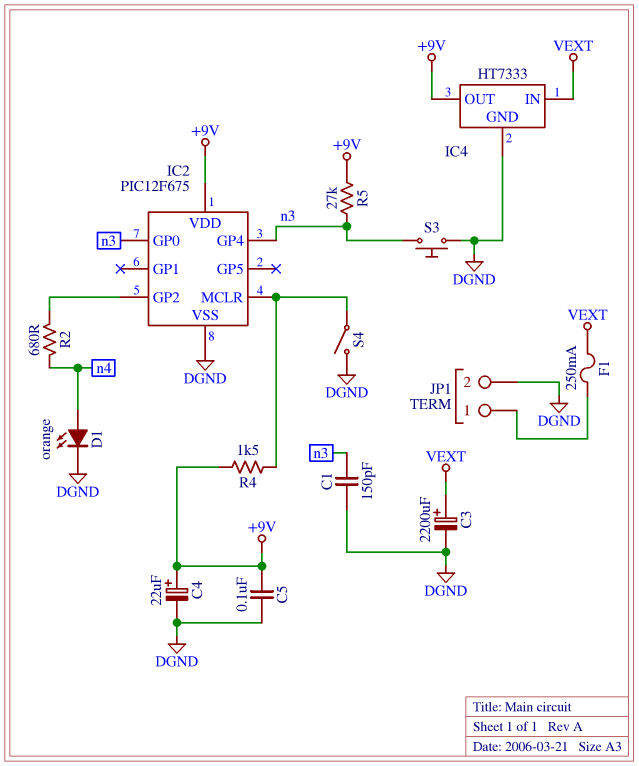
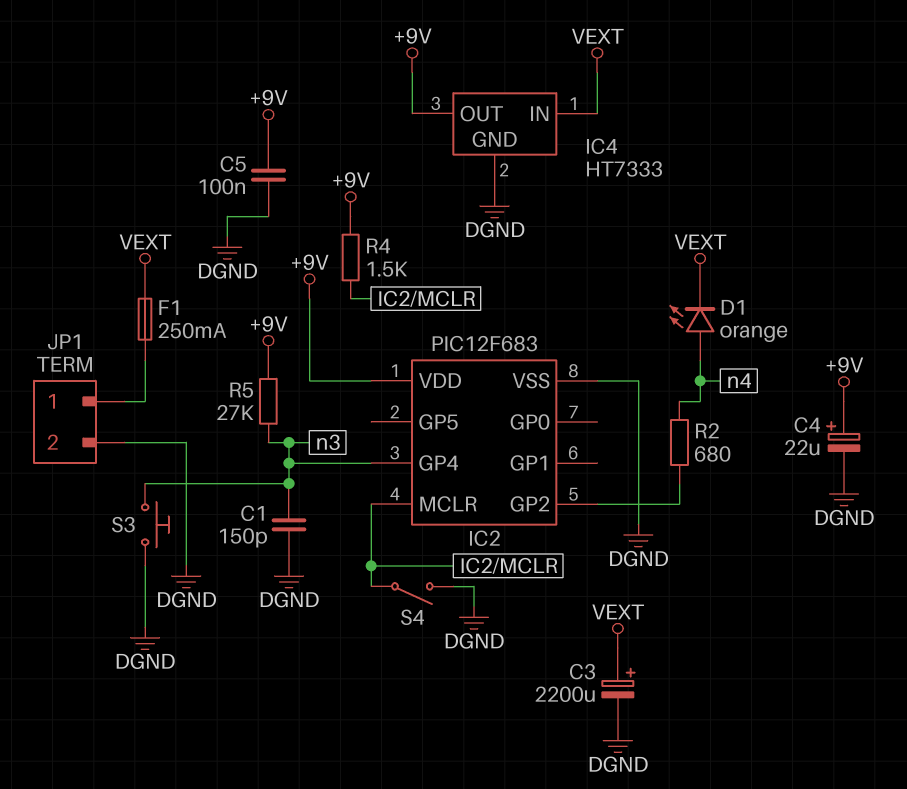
D1: LED orange (A n4, K DGND) -> LED orange (A n4, K VEXT)
IC2: PIC12F675 -> PIC12F683
IC2 pin GP0: n3 -> none

